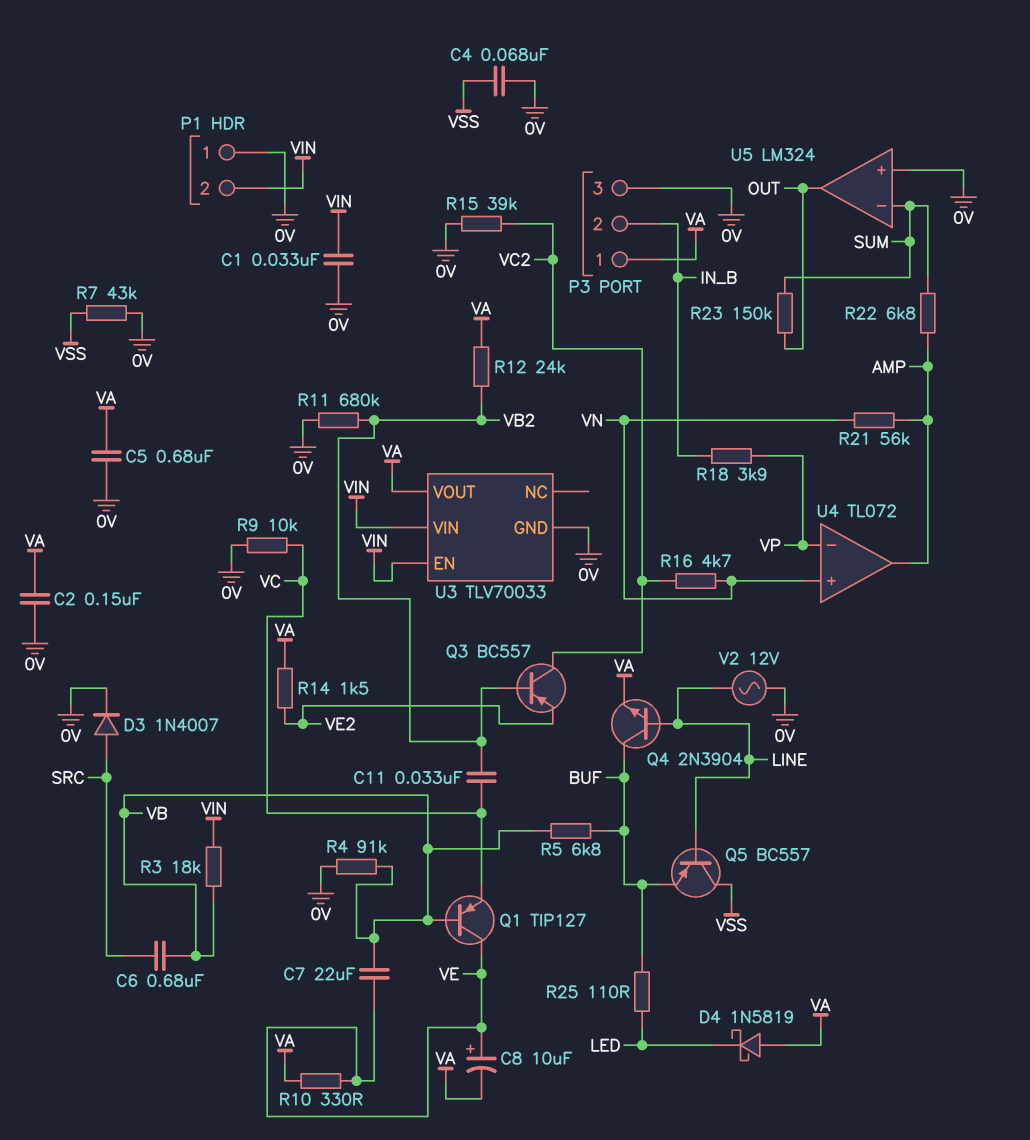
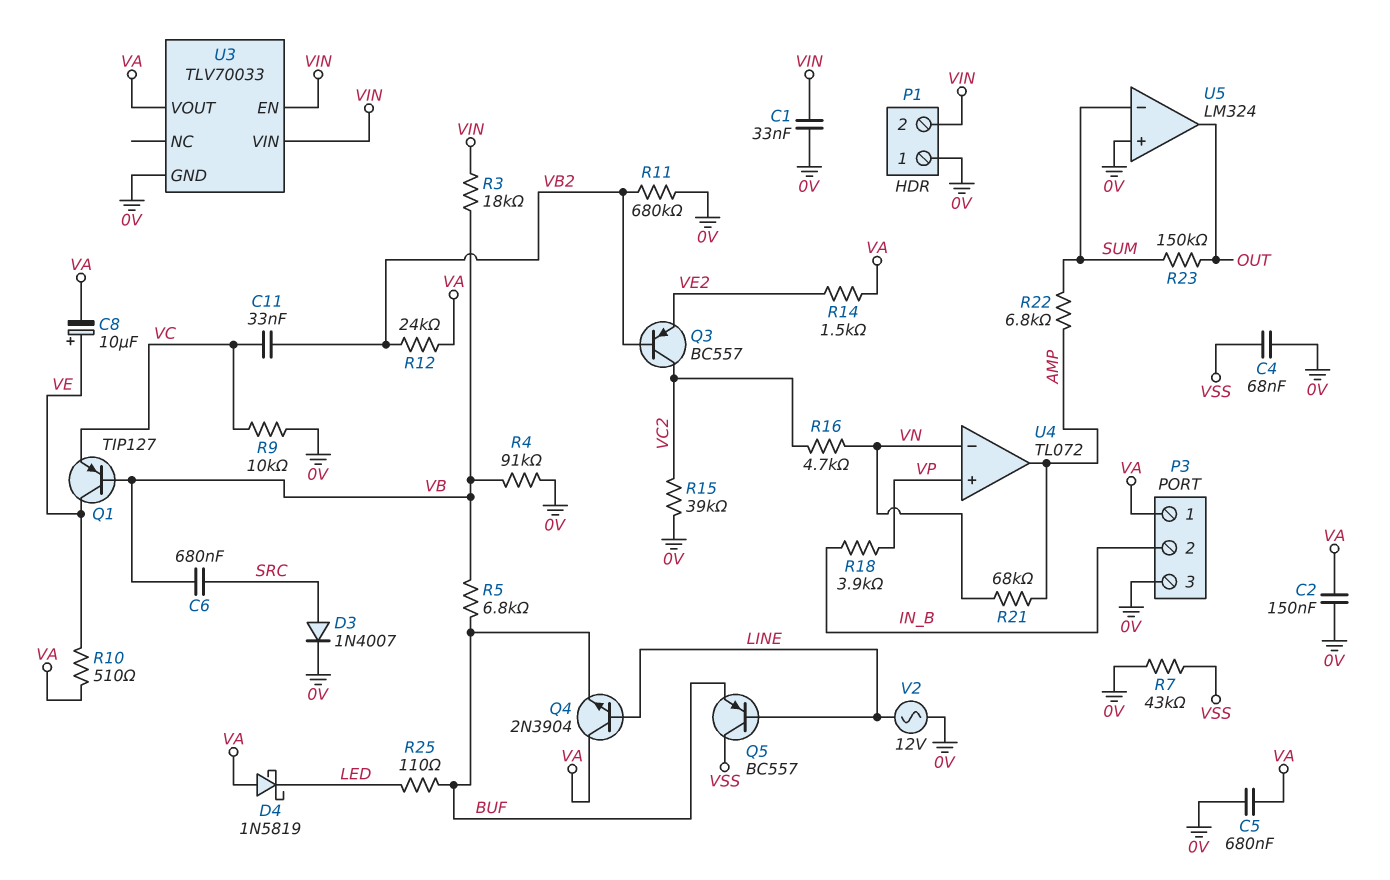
C7: 22uF (VB, VE) -> none
Q4: NPN 2N3904 (B LINE, C BUF, E VA) -> NPN 2N3904 (B LINE, C VA, E BUF)
R10: 330 (VA, VE) -> 510 (VA, VE)
R21: 56k (AMP, VN) -> 68k (AMP, VN)
U4 pin in+: VN -> VP
U4 pin in-: VP -> VN

